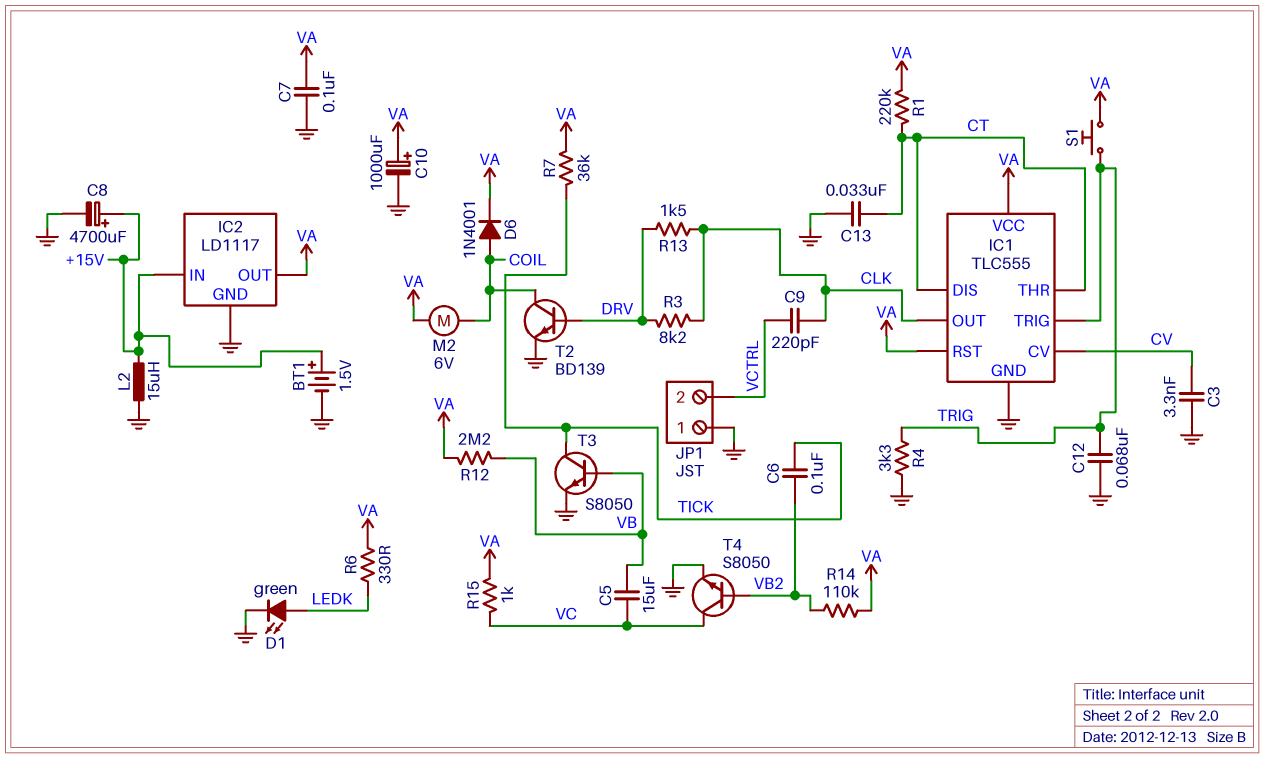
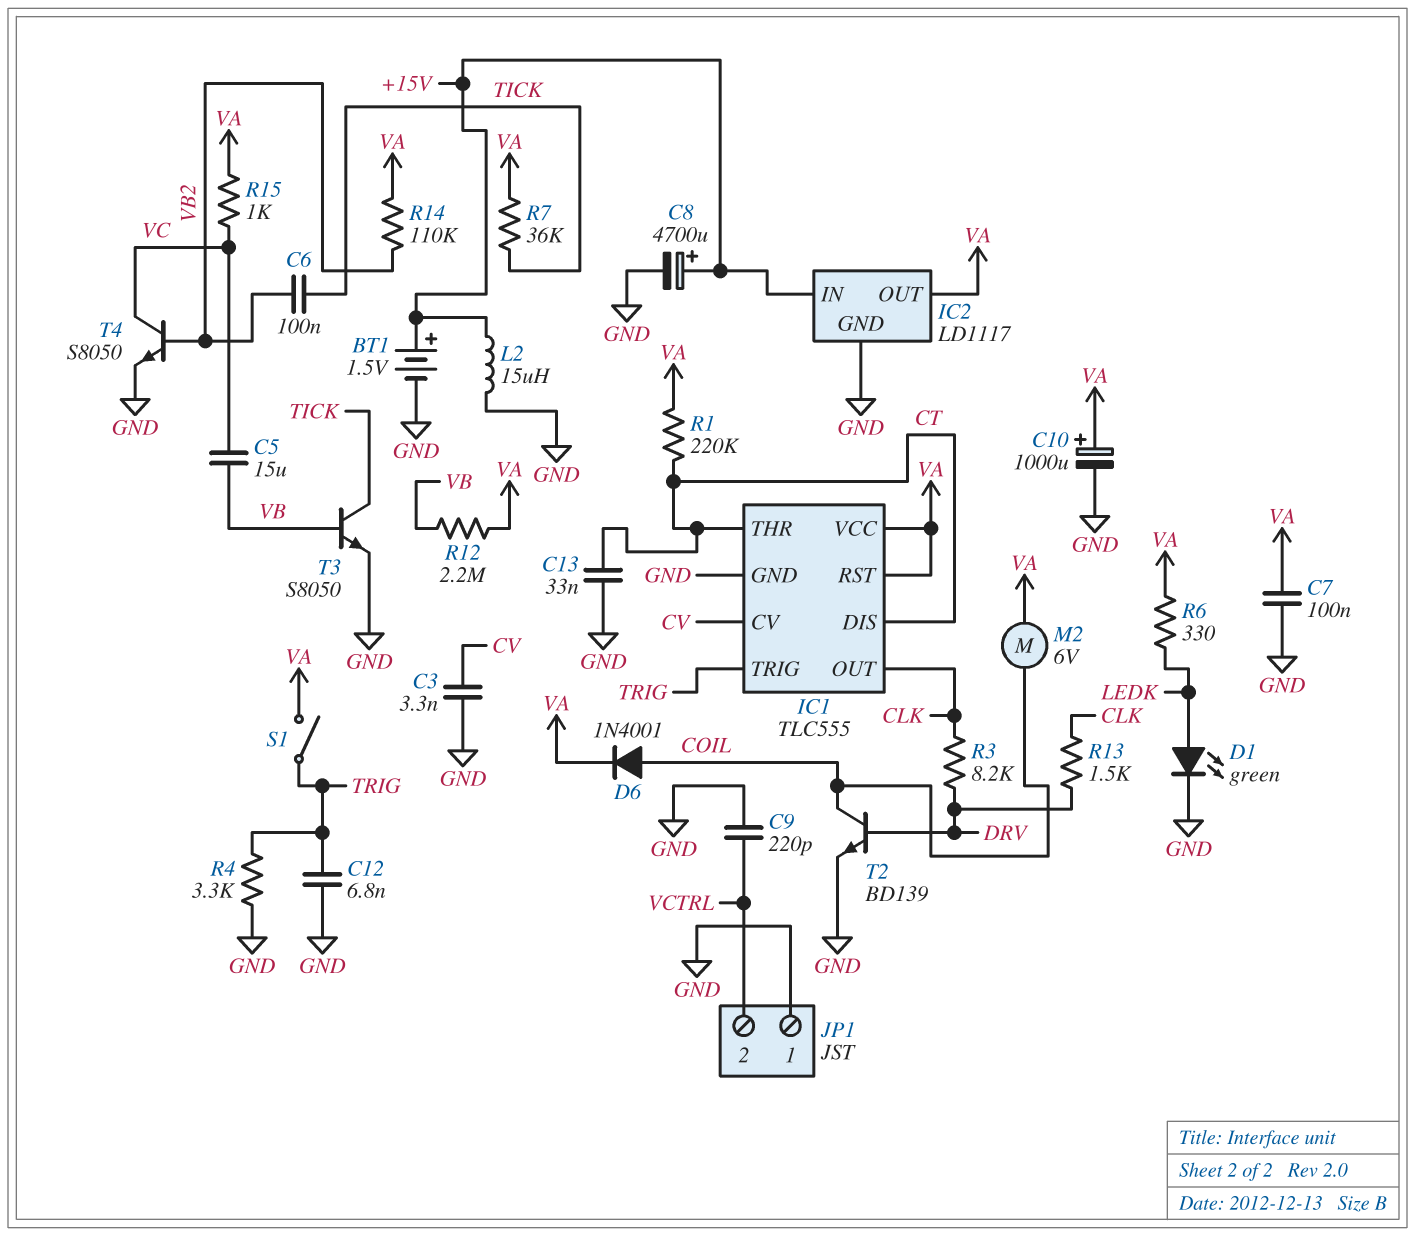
C9: 220pF (CLK, VCTRL) -> 220pF (GND, VCTRL)
C12: 68nF (GND, TRIG) -> 6.8nF (GND, TRIG)
S1: button (TRIG, VA) -> switch (TRIG, VA)

